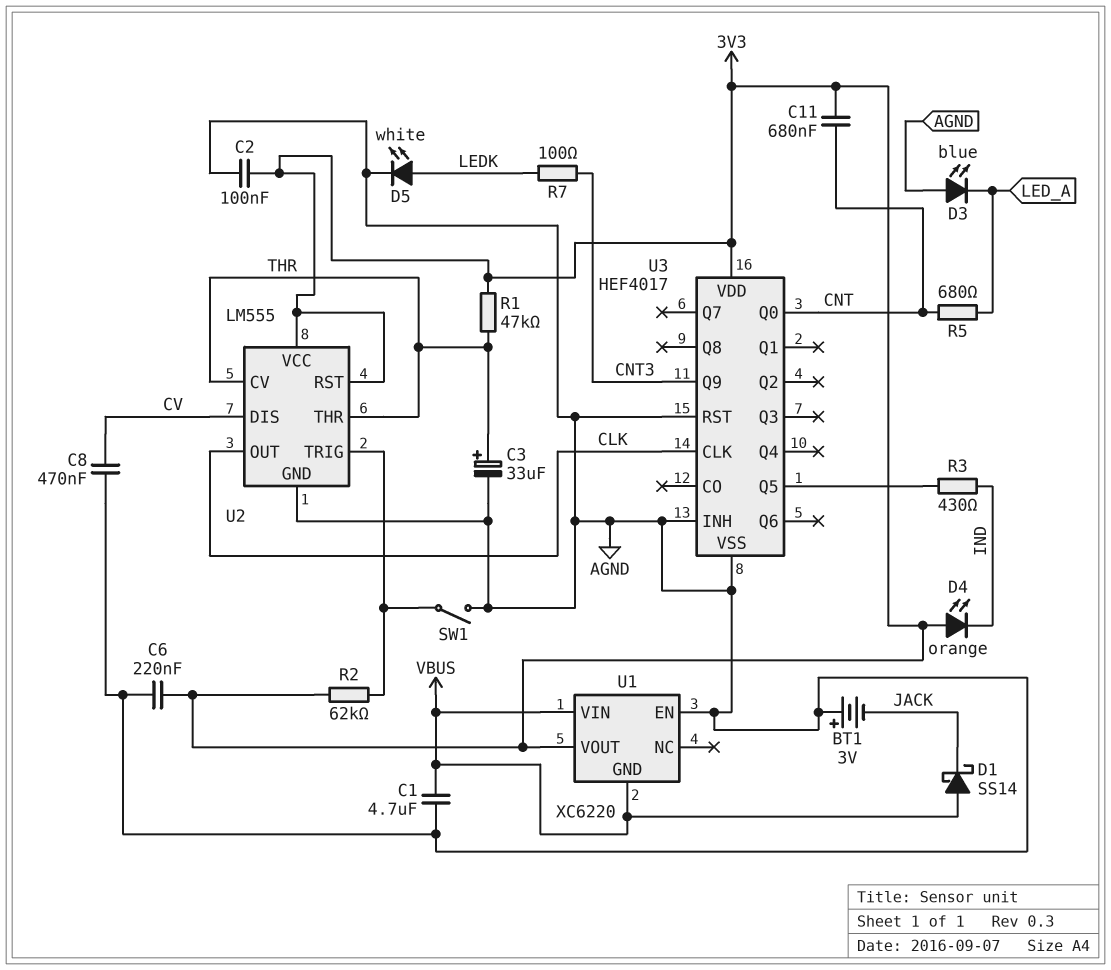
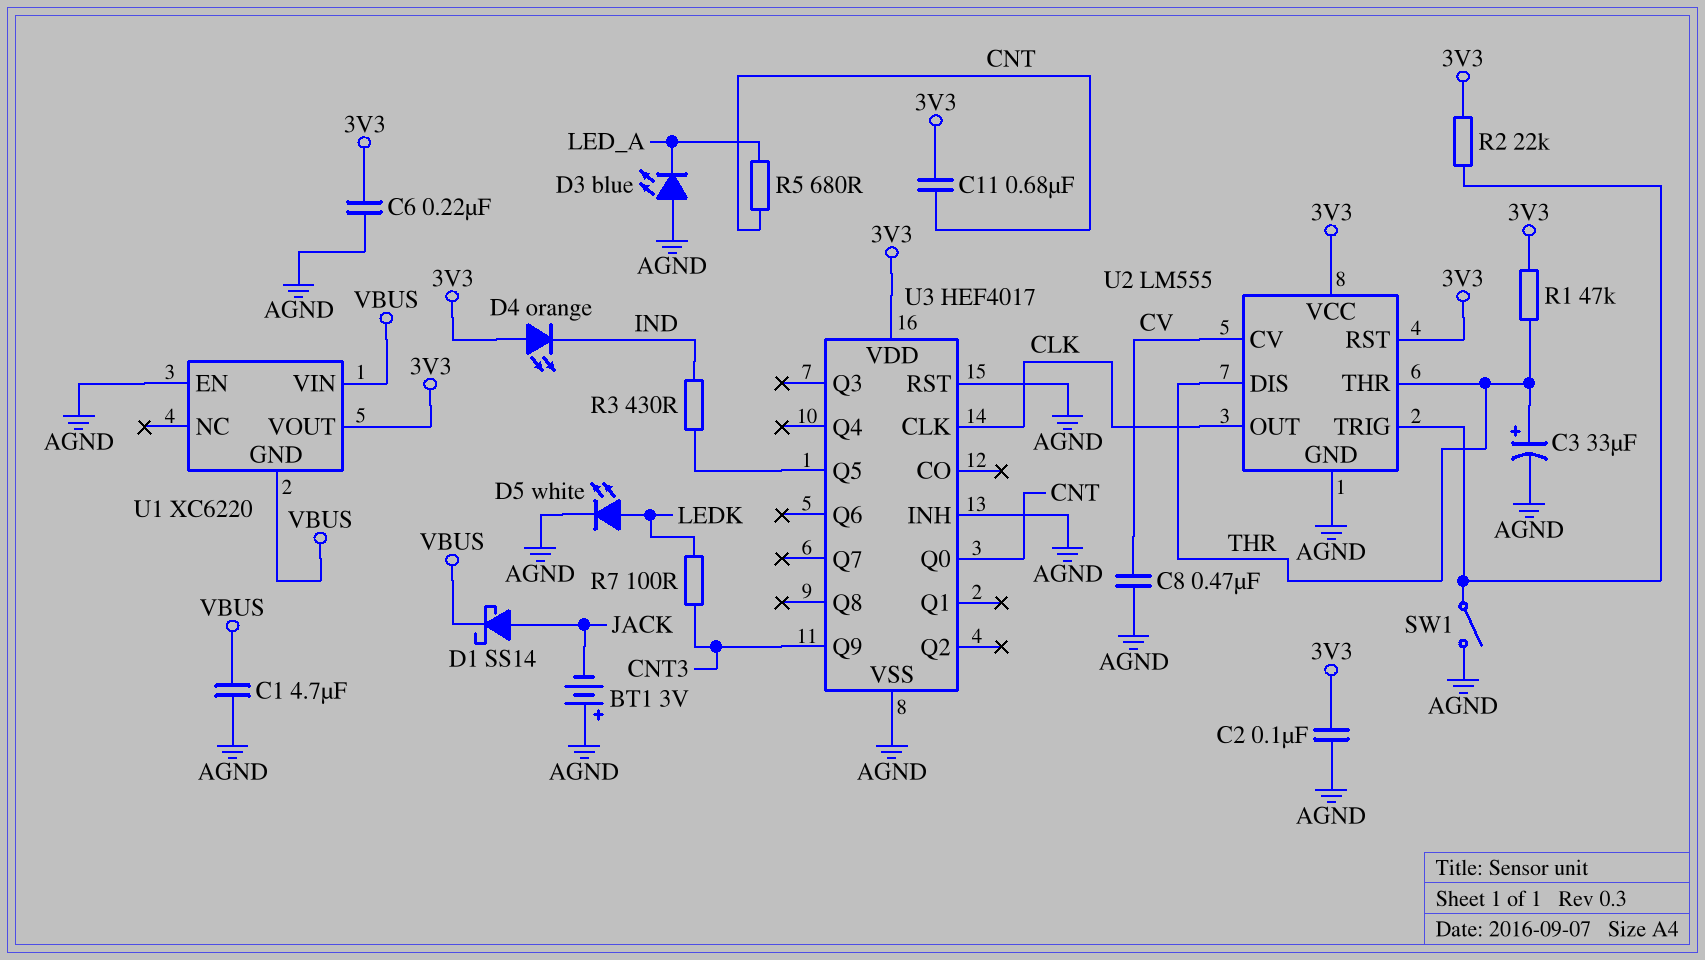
D1: schottky SS14 (A VBUS, K JACK) -> schottky SS14 (A JACK, K VBUS)
R2: 62k (3V3, U2/TRIG) -> 22k (3V3, U2/TRIG)
U2 pin CV: THR -> CV
U2 pin DIS: CV -> THR

